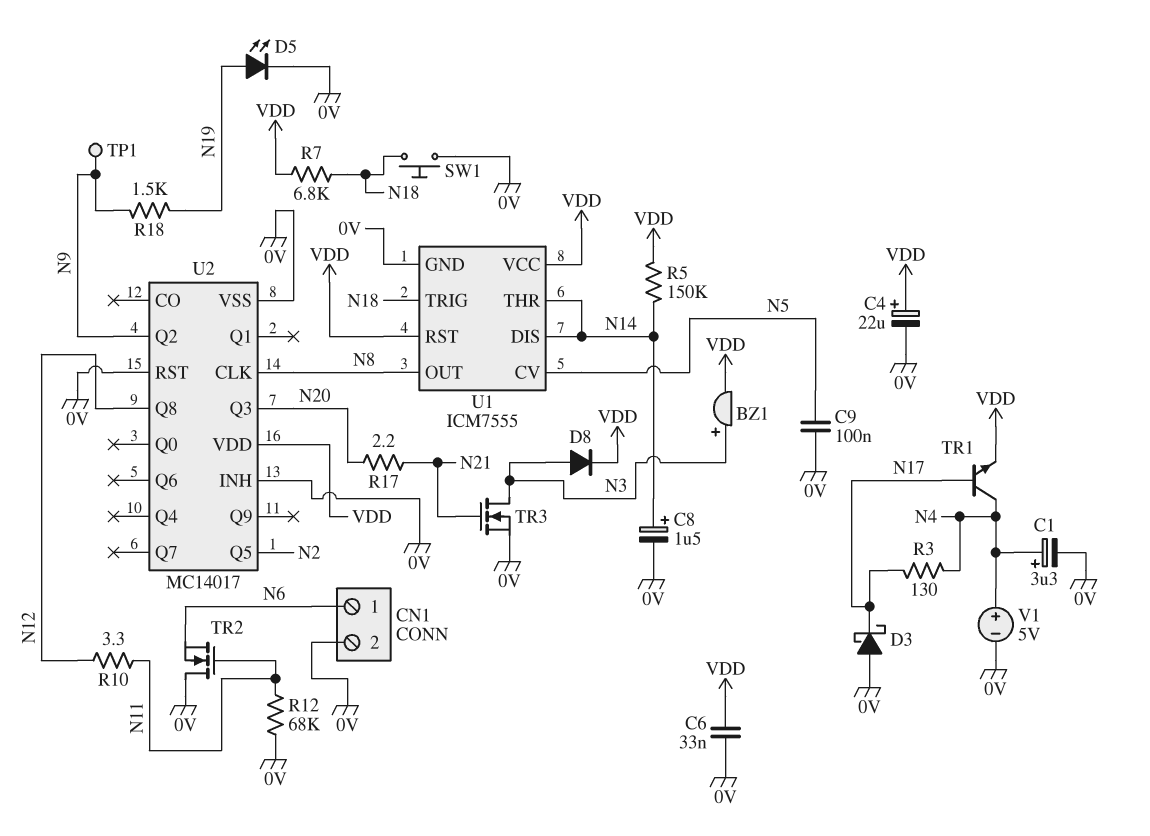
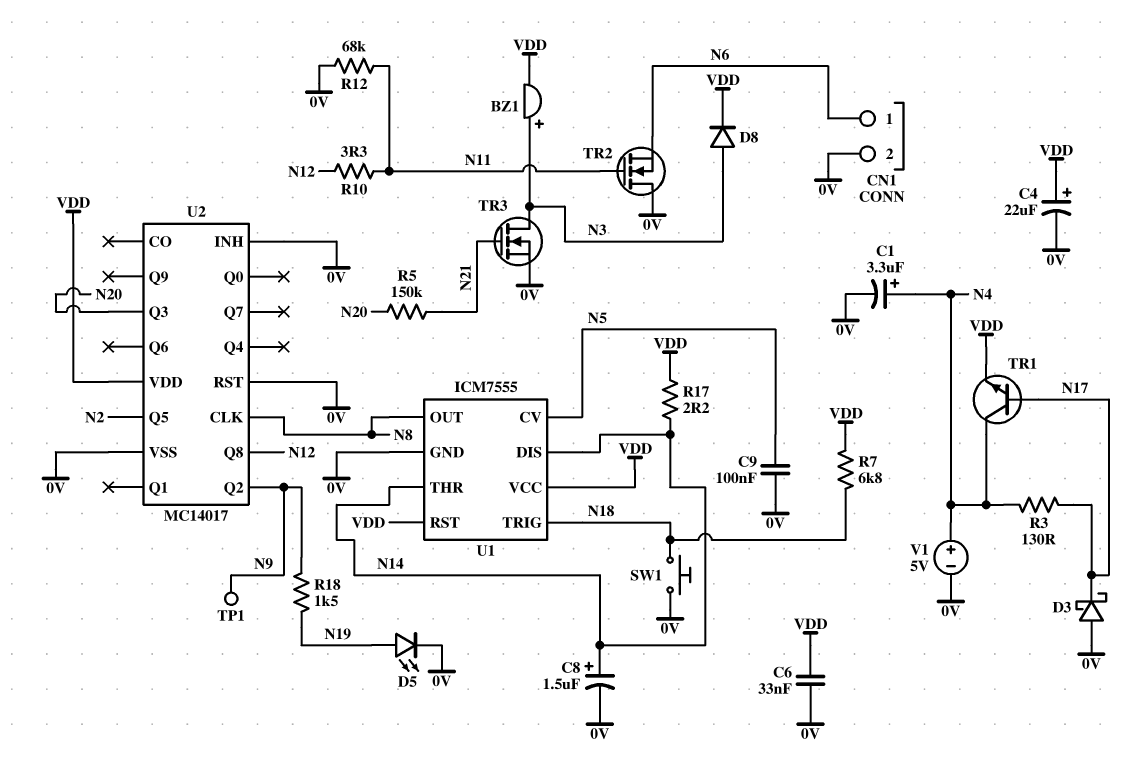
R5: 150k (N14, VDD) -> 150k (N20, N21)
R17: 2.2 (N20, N21) -> 2.2 (N14, VDD)

